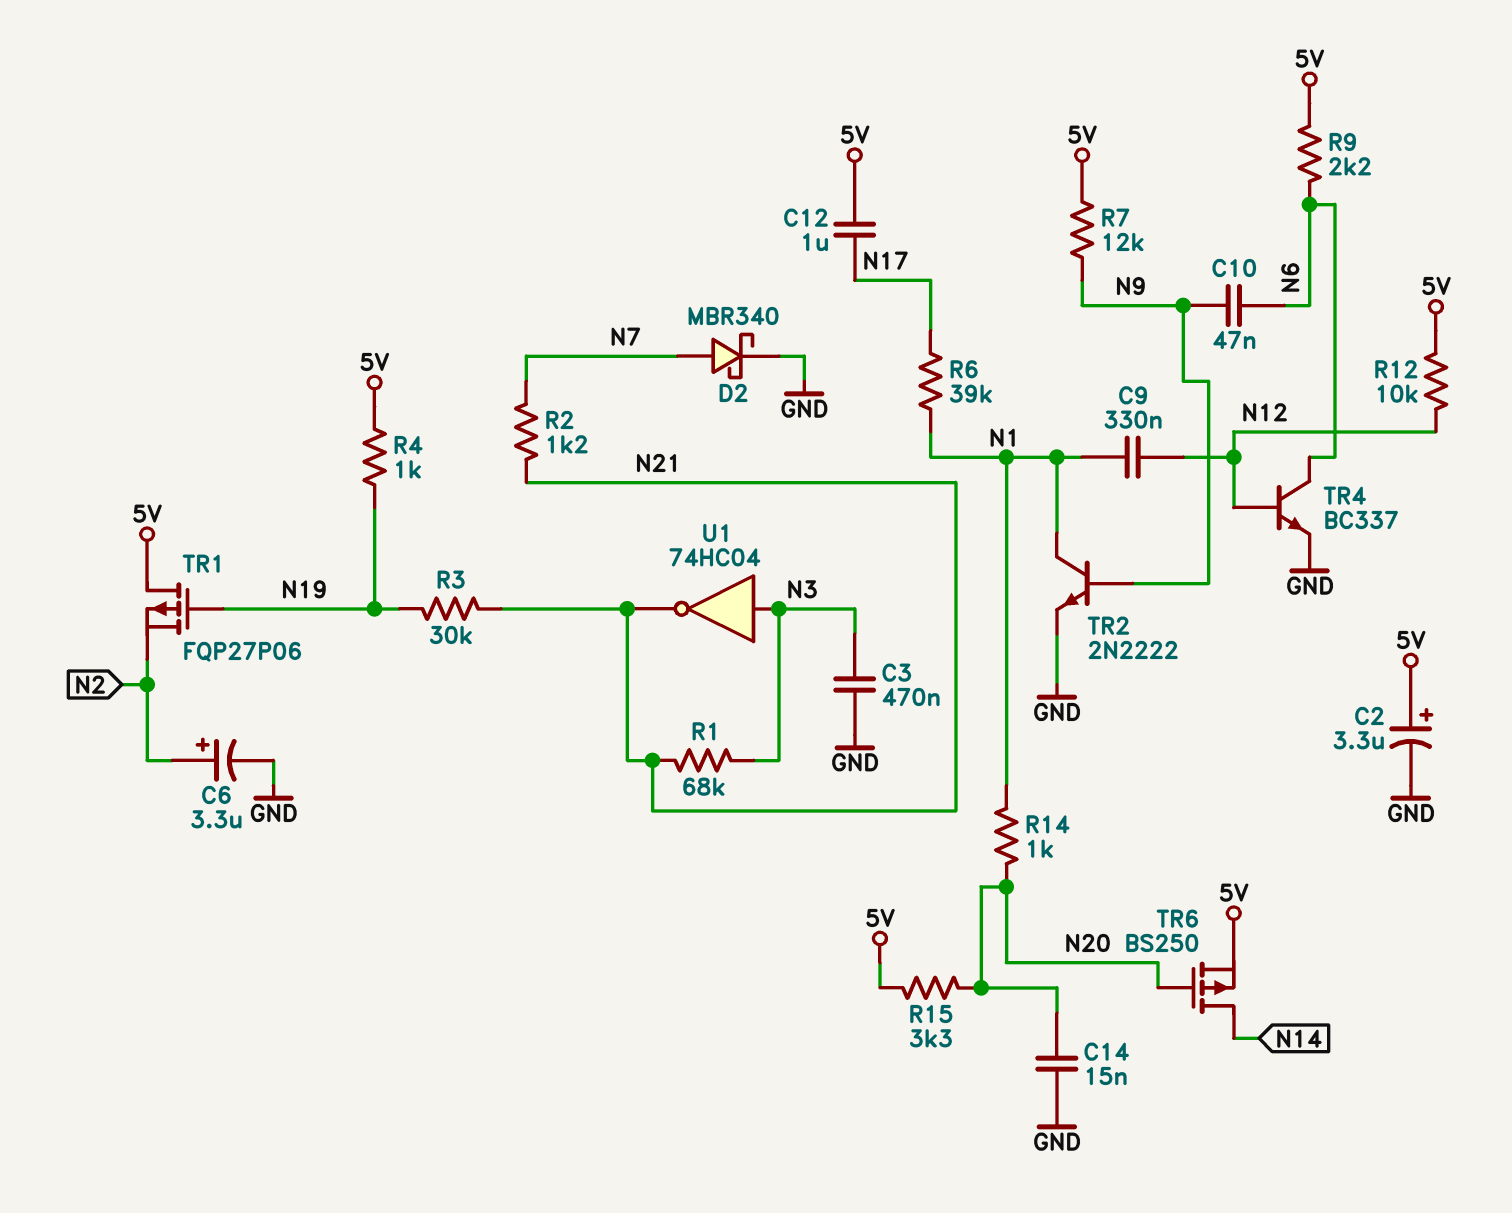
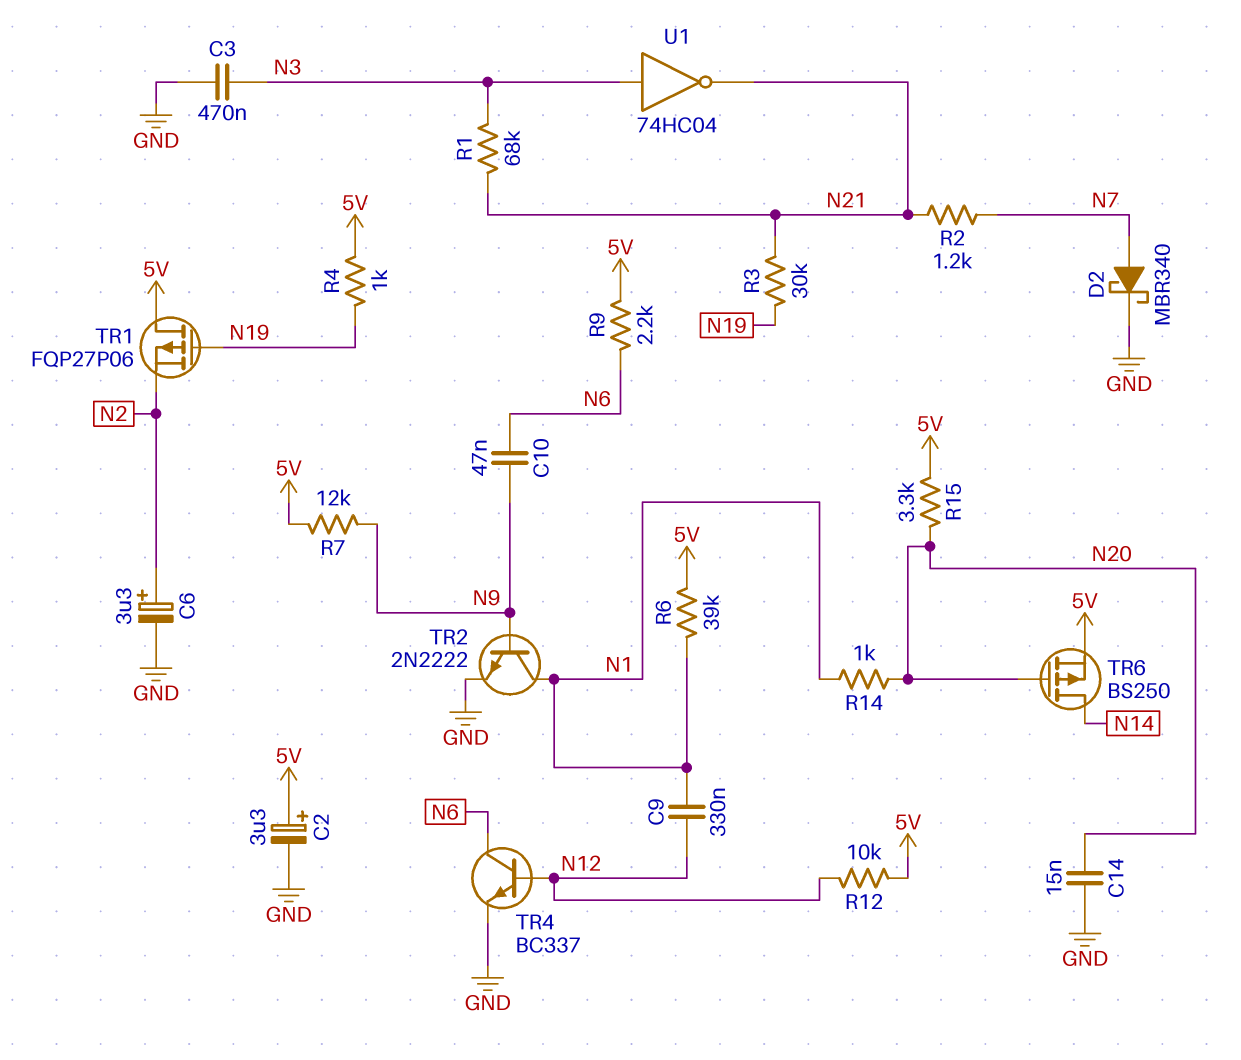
C12: 1uF (5V, N17) -> none
R6: 39k (N1, N17) -> 39k (5V, N1)

